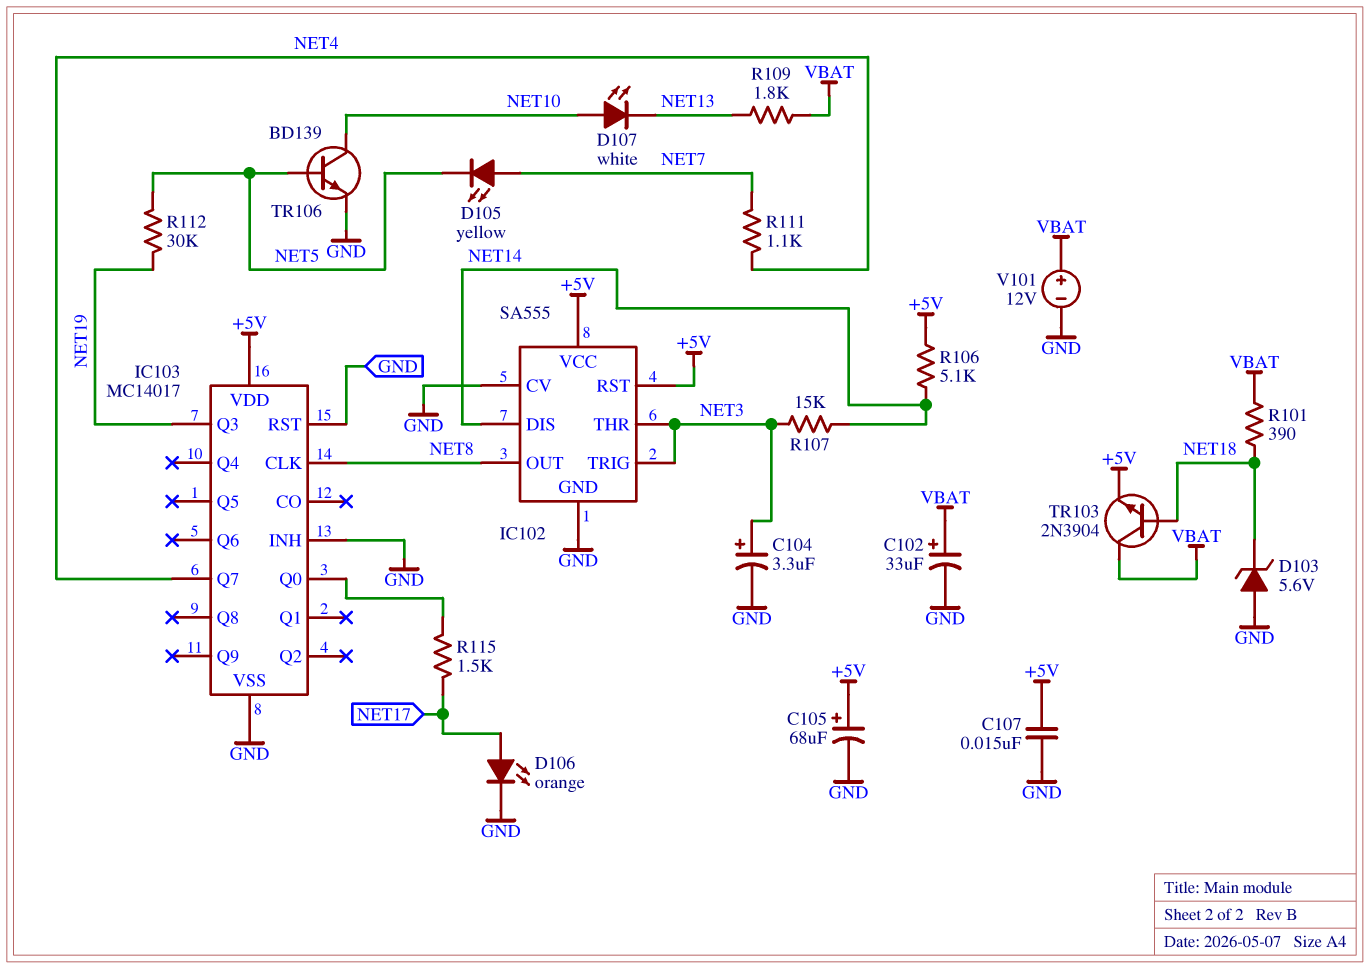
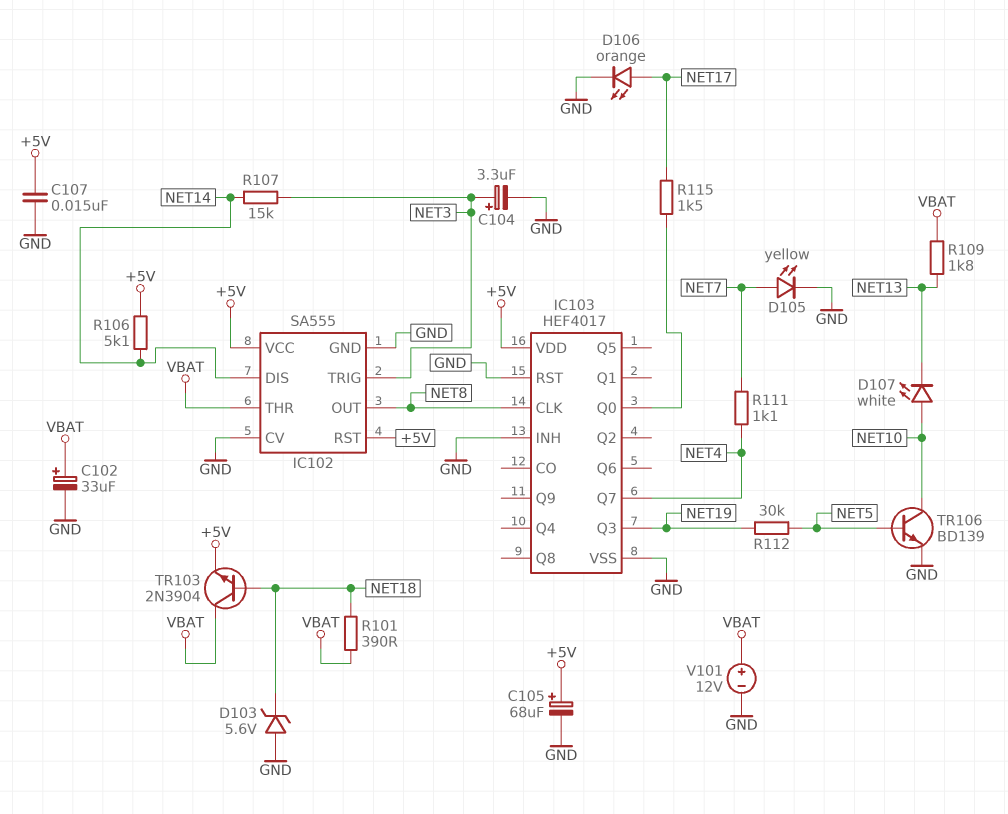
D105: LED yellow (A NET7, K NET5) -> LED yellow (A NET7, K GND)
IC102 pin THR: NET3 -> VBAT
IC103: MC14017 -> HEF4017

